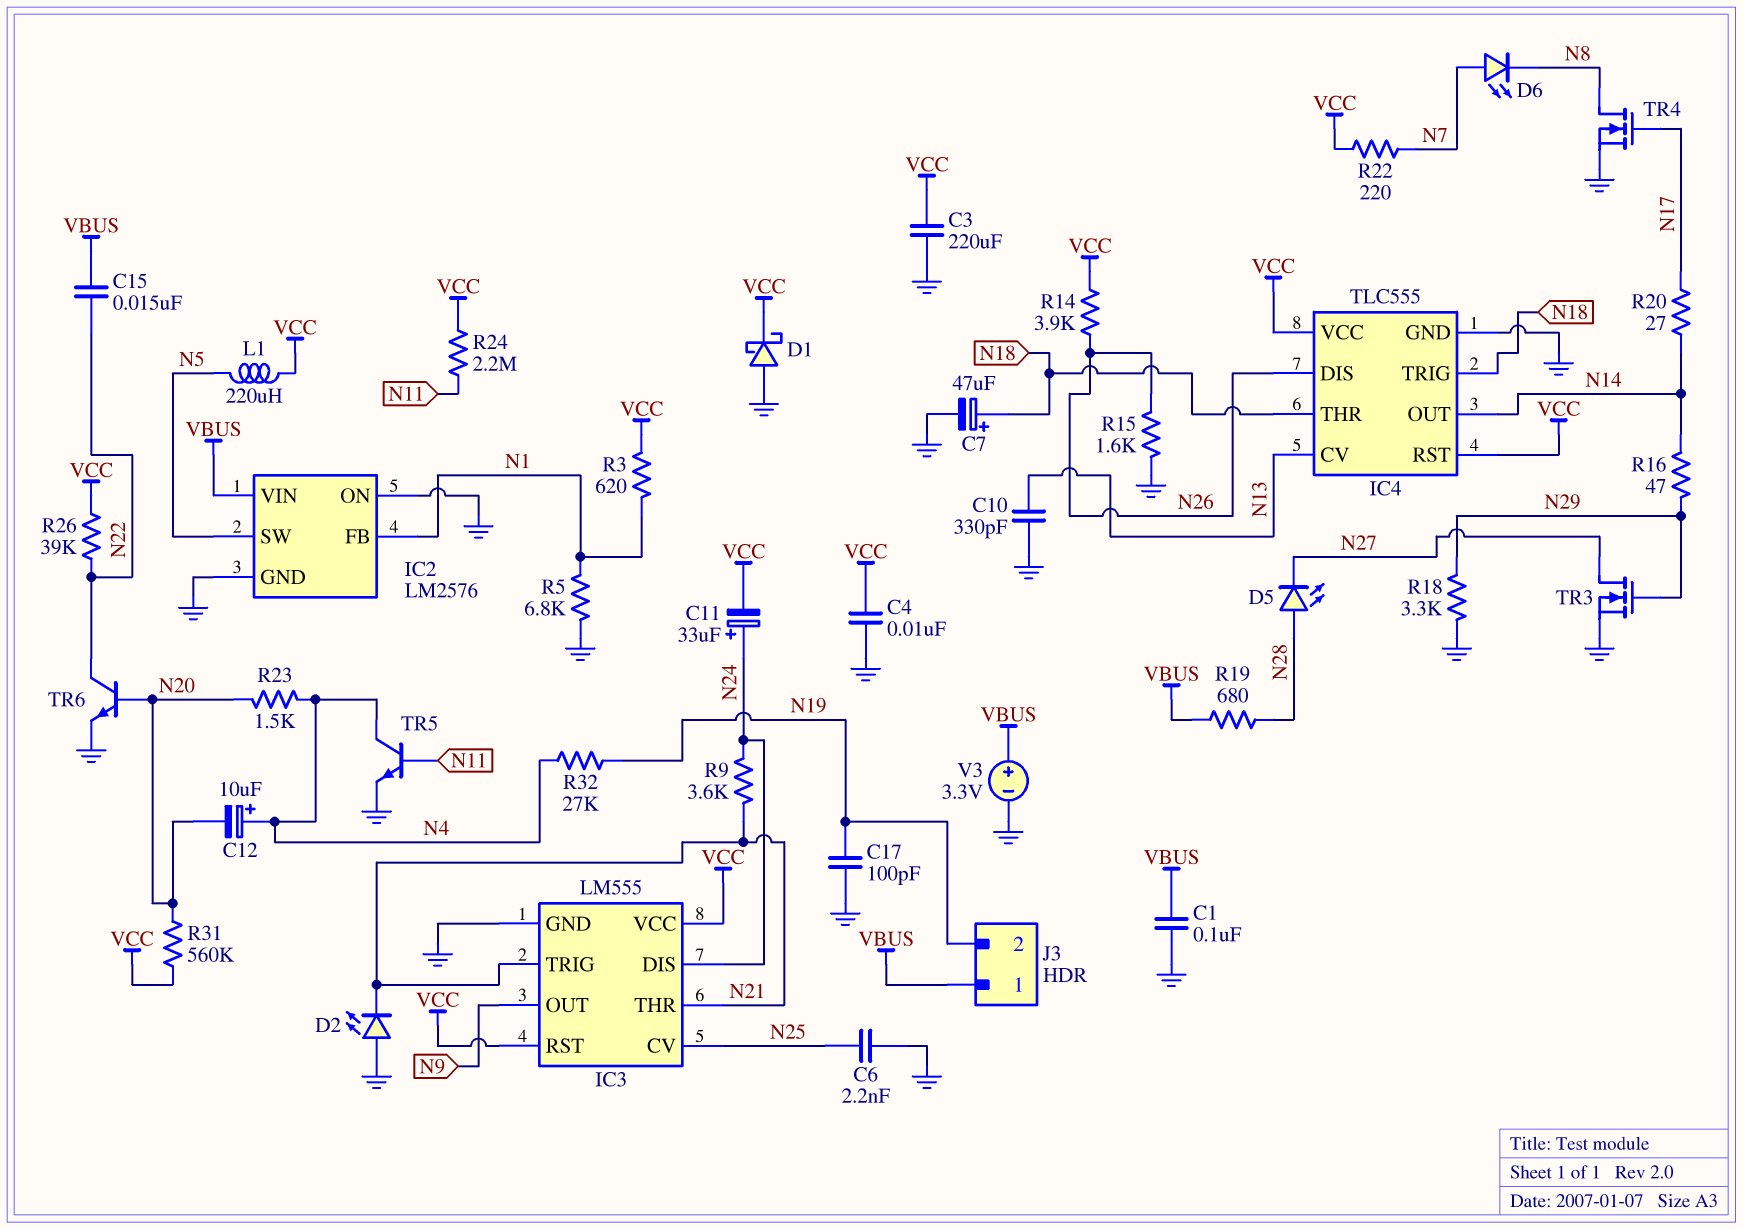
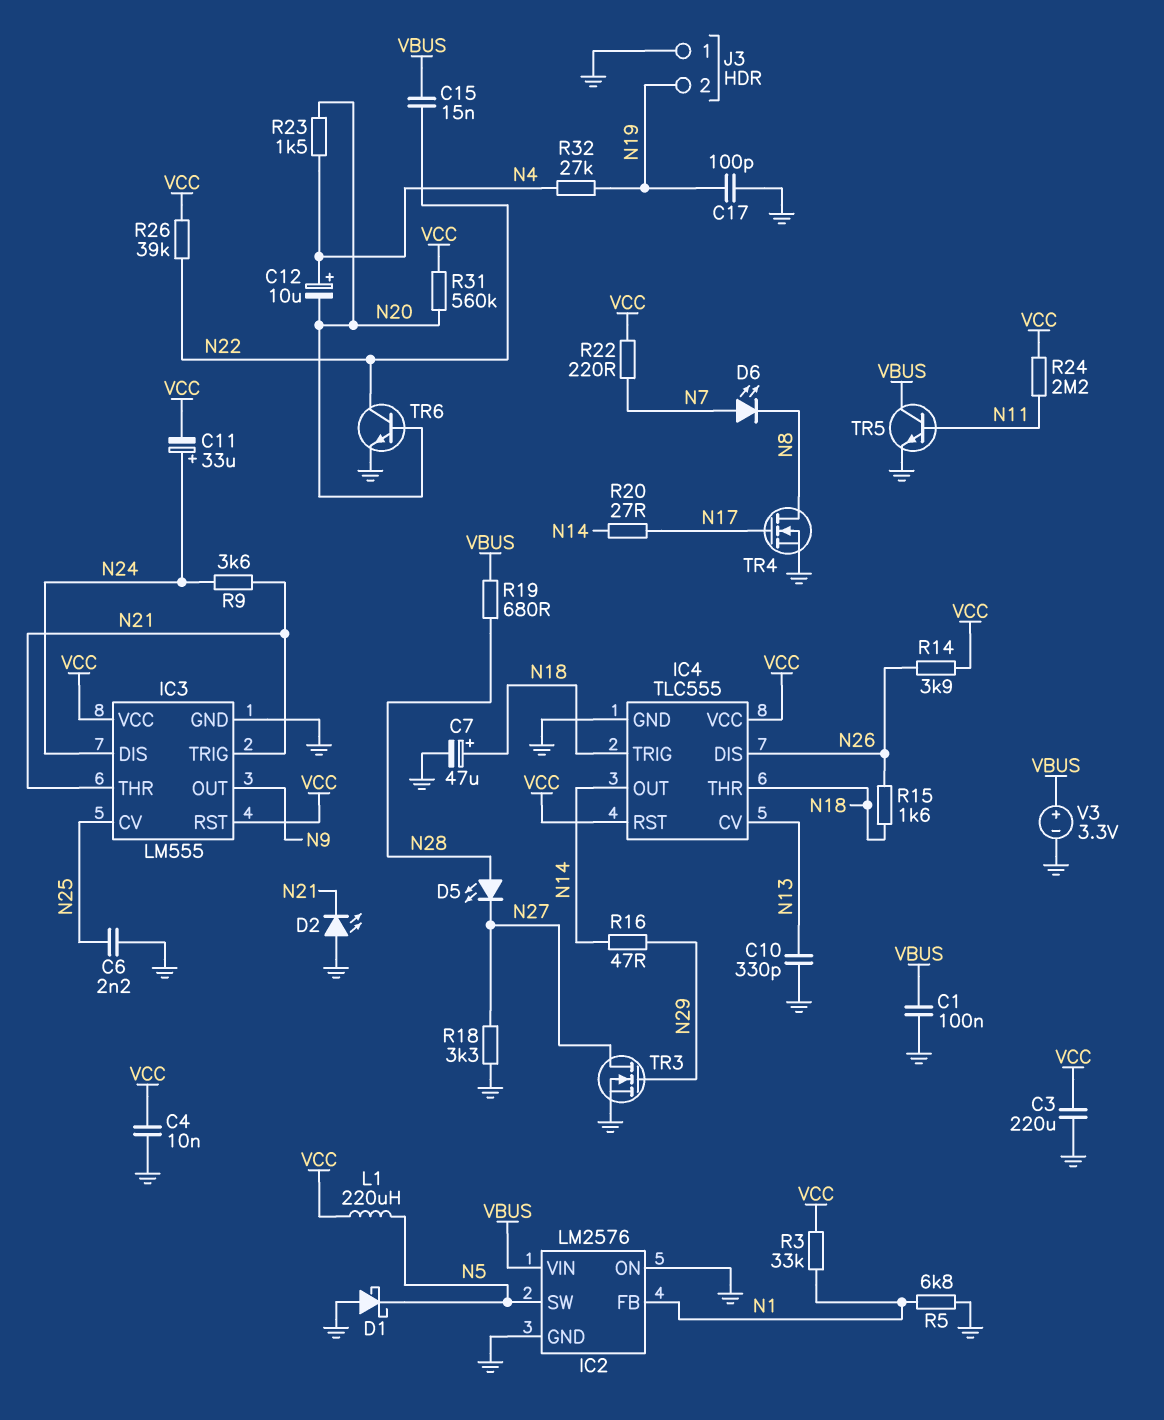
D1: schottky (A GND, K VCC) -> schottky (A GND, K N5)
J3 pin 1: VBUS -> GND
R3: 620 (N1, VCC) -> 33k (N1, VCC)
R15: 1.6k (GND, N26) -> 1.6k (N18, N26)
R18: 3.3k (GND, N29) -> 3.3k (GND, N27)
TR5: NPN (B N11, C N4, E GND) -> NPN (B N11, C VBUS, E GND)

